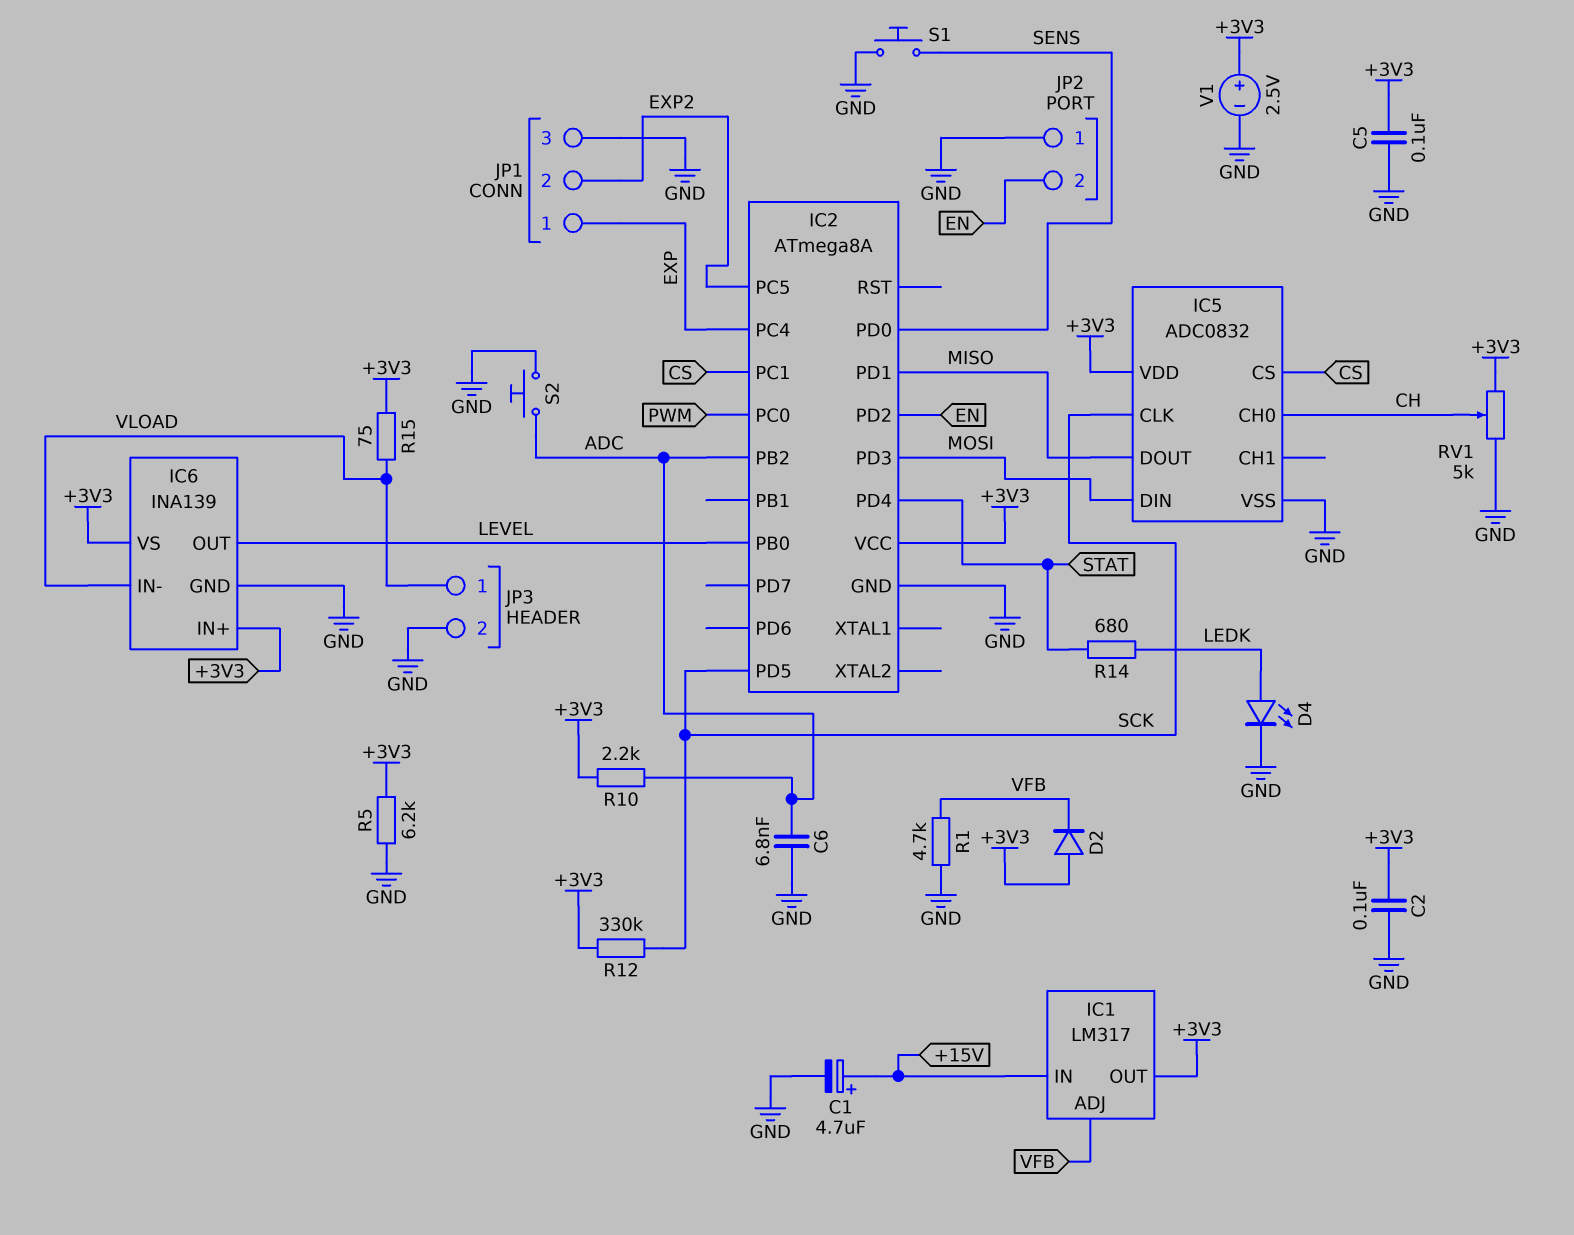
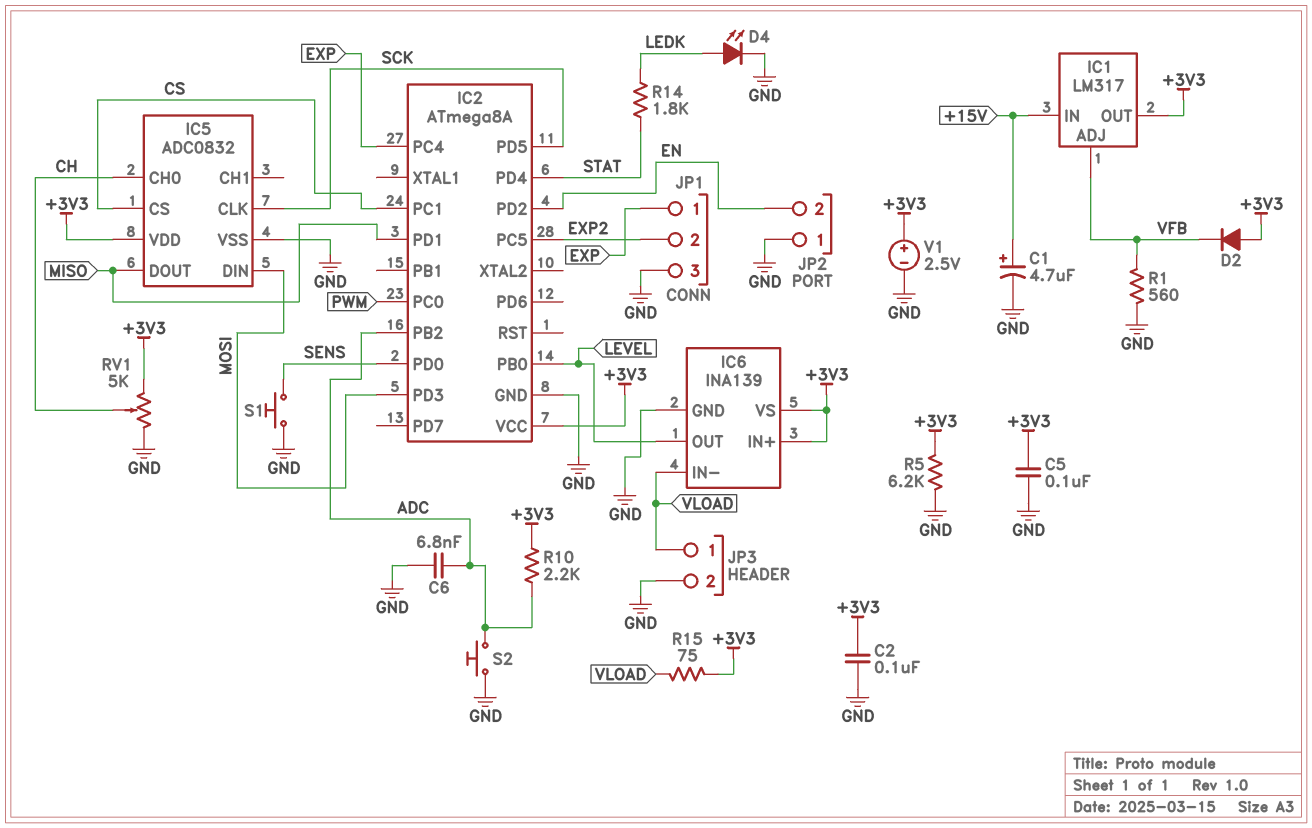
R1: 4.7k (GND, VFB) -> 560 (GND, VFB)
R12: 330k (+3V3, SCK) -> none
R14: 680 (LEDK, STAT) -> 1.8k (LEDK, STAT)

